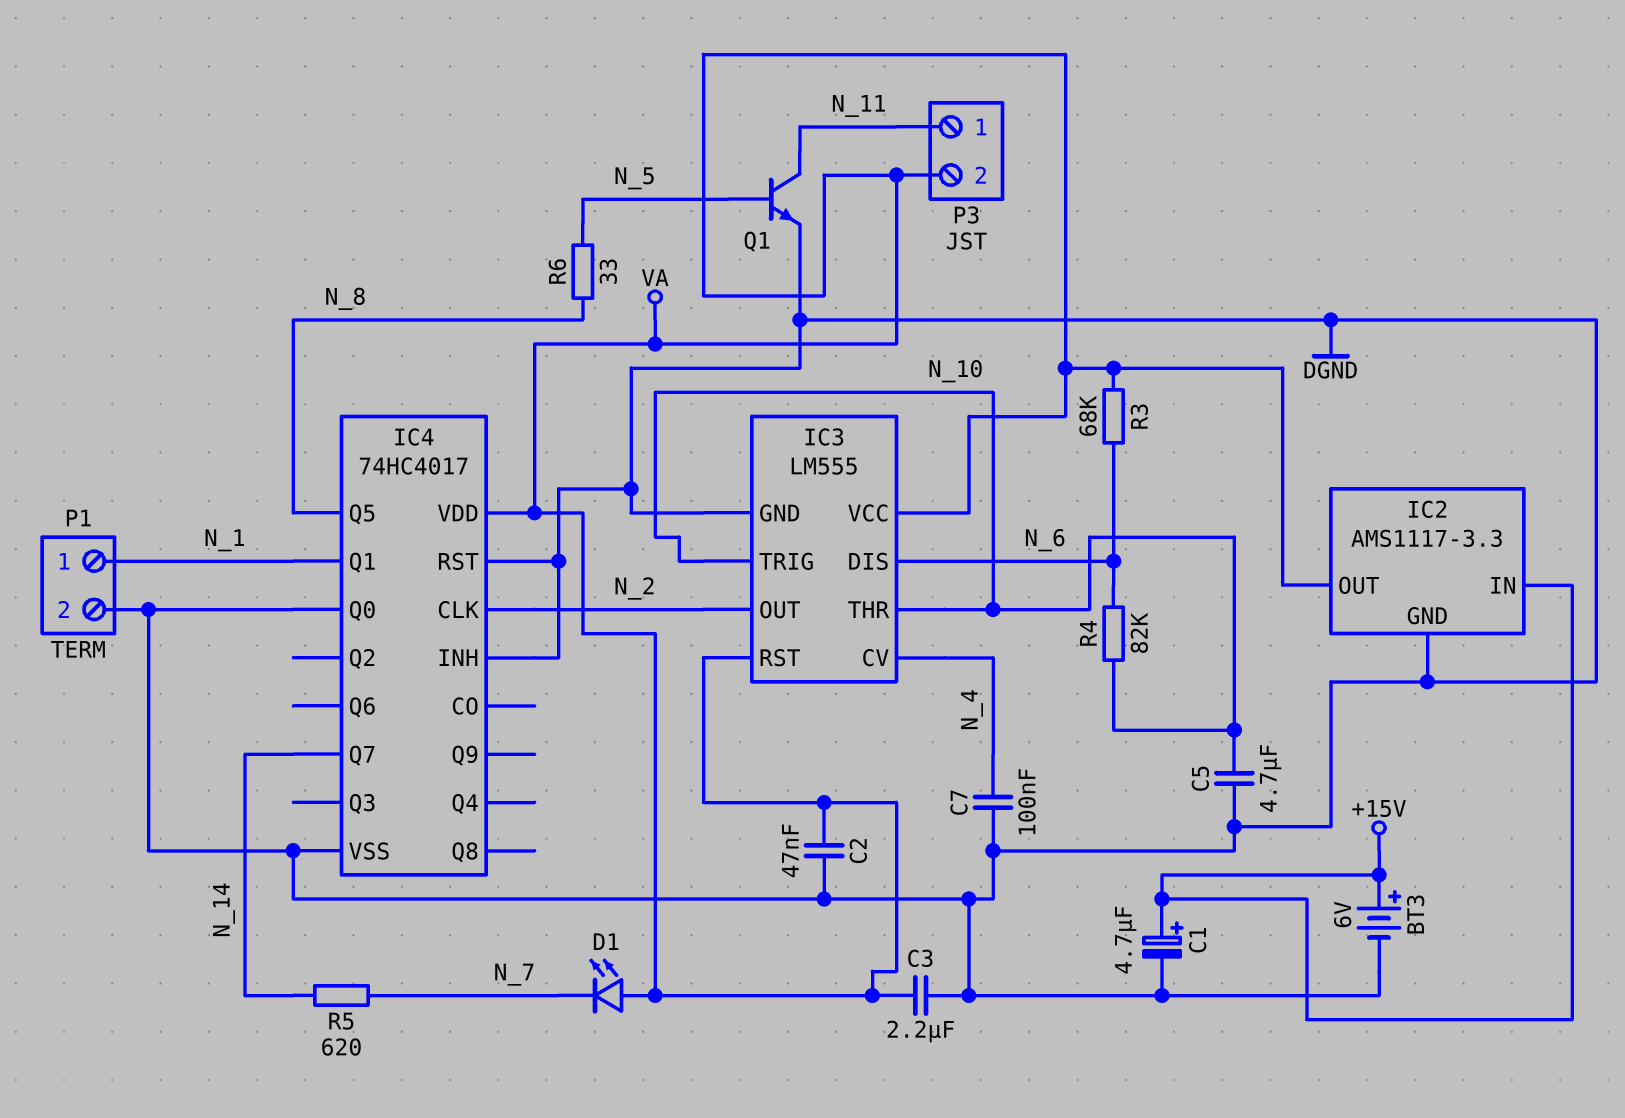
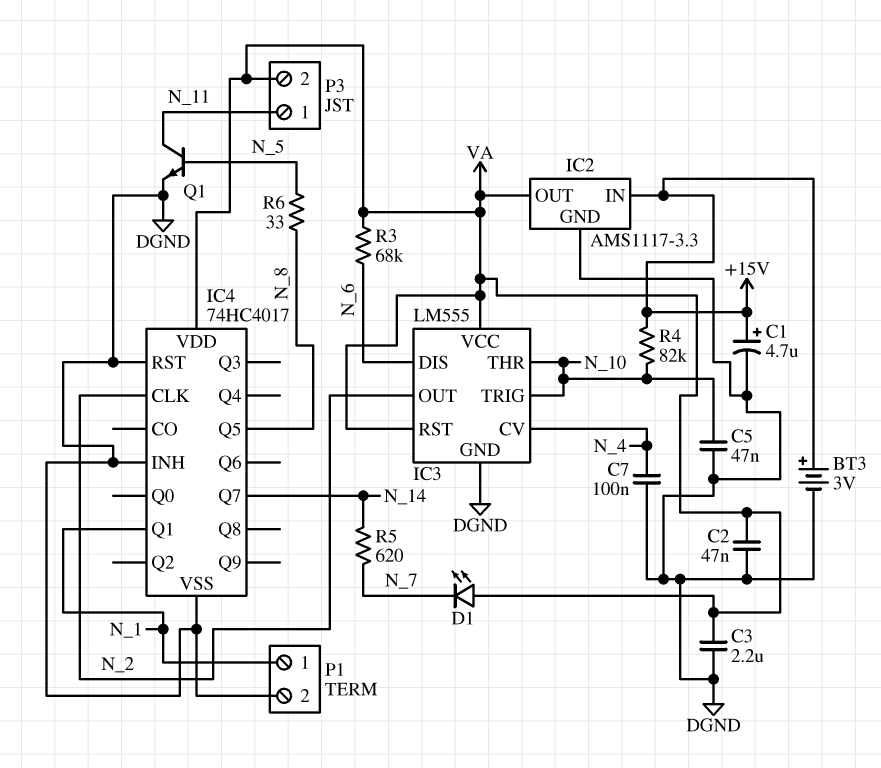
BT3: 6V (plus +15V, minus DGND) -> 3V (plus +15V, minus DGND)
C5: 4.7uF (DGND, N_10) -> 47nF (DGND, N_10)
IC4 pin Q0: DGND -> none
R4: 82k (N_6, N_10) -> 82k (+15V, N_10)

